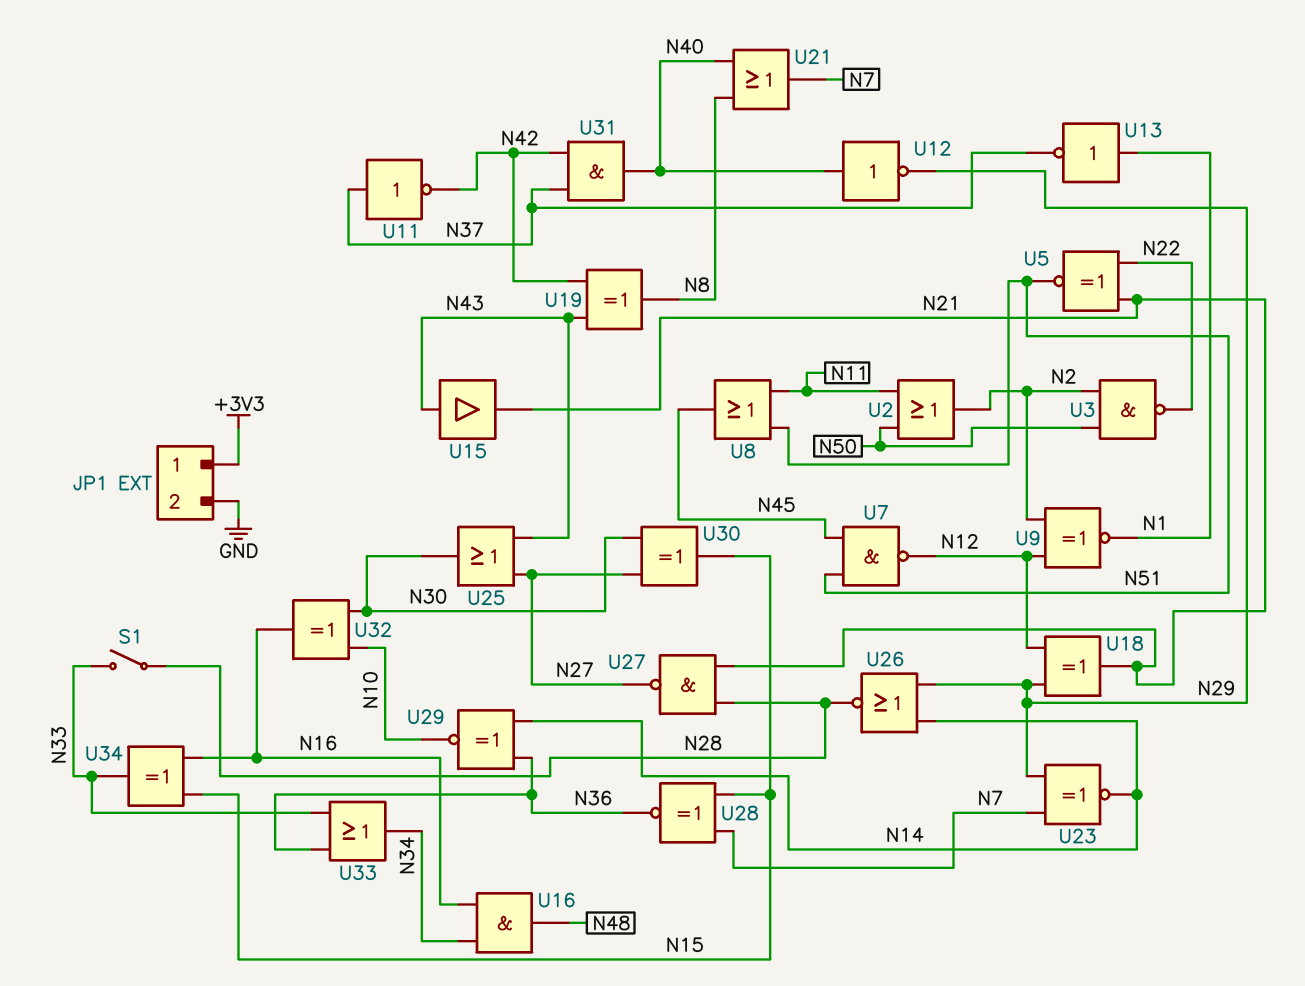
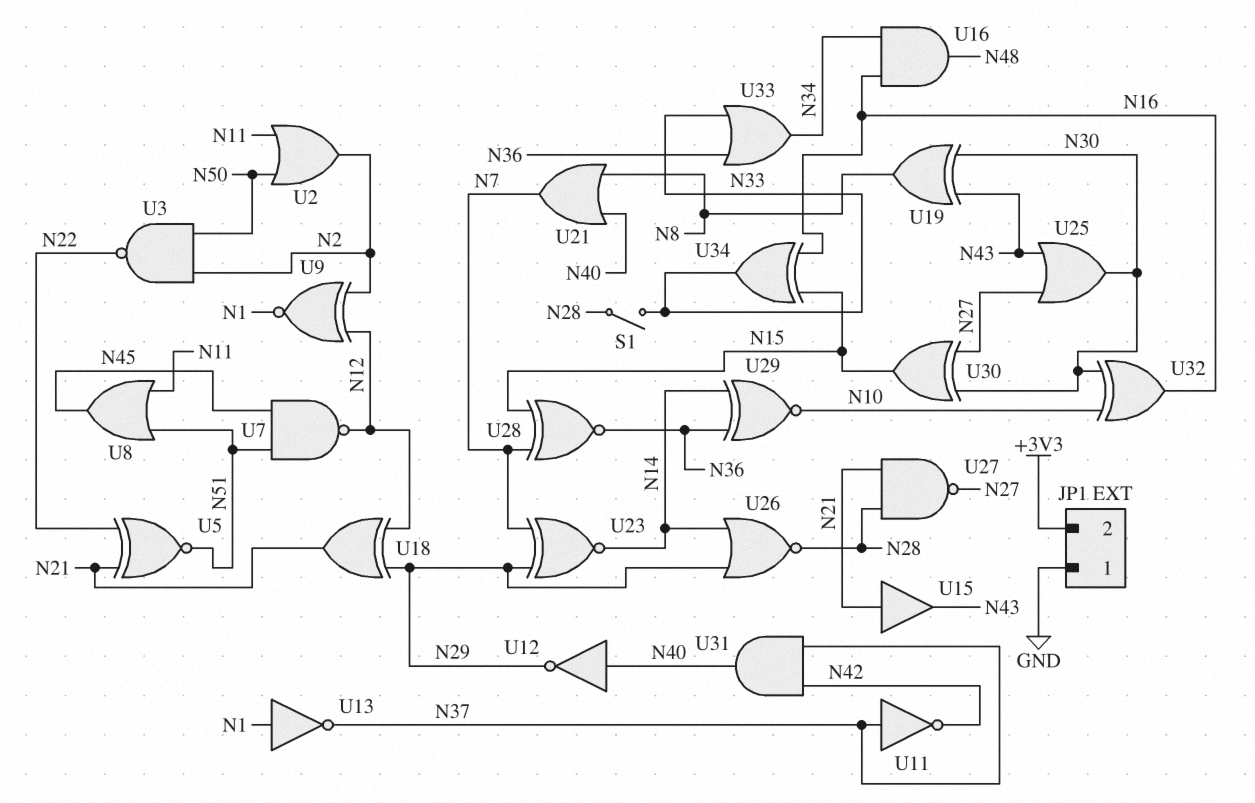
JP1 pin 1: +3V3 -> GND
JP1 pin 2: GND -> +3V3
U15: buffer (in N43, out N21) -> buffer (in N21, out N43)
U19: XOR (in N42, in N43, out N8) -> XOR (in N30, in N43, out N8)

